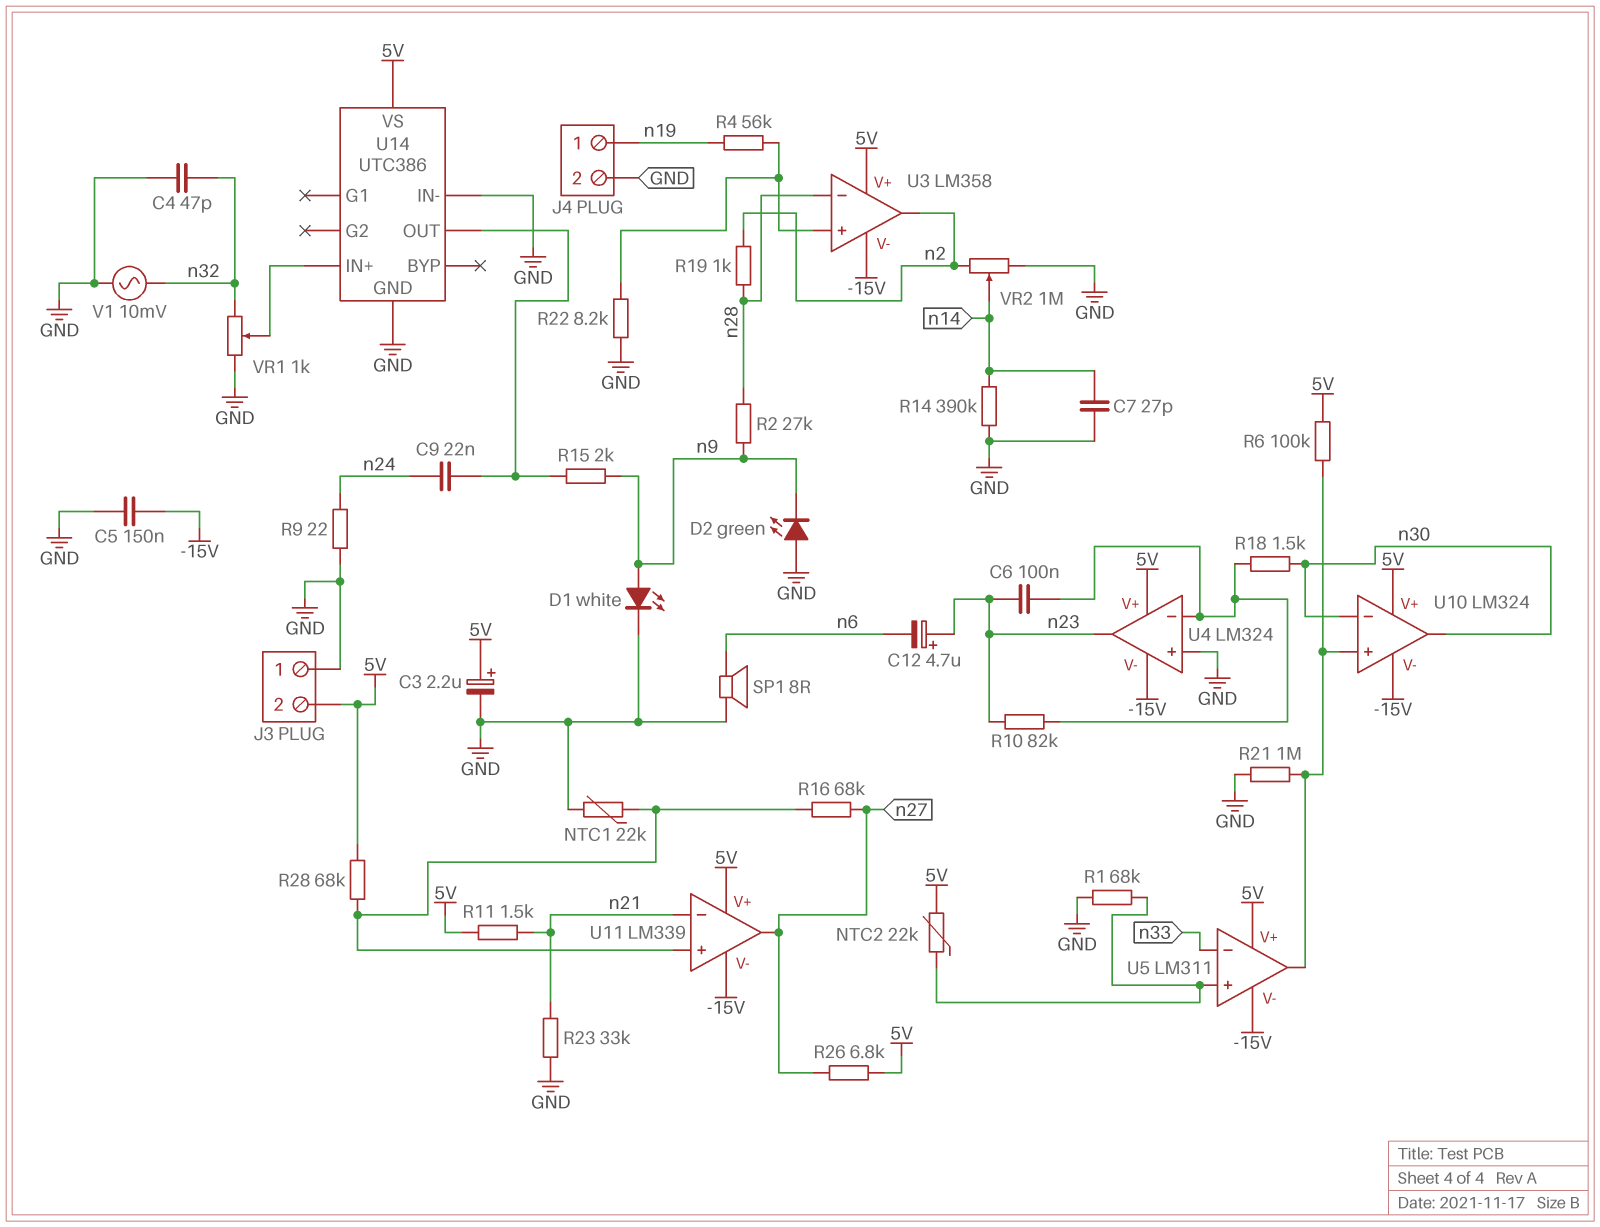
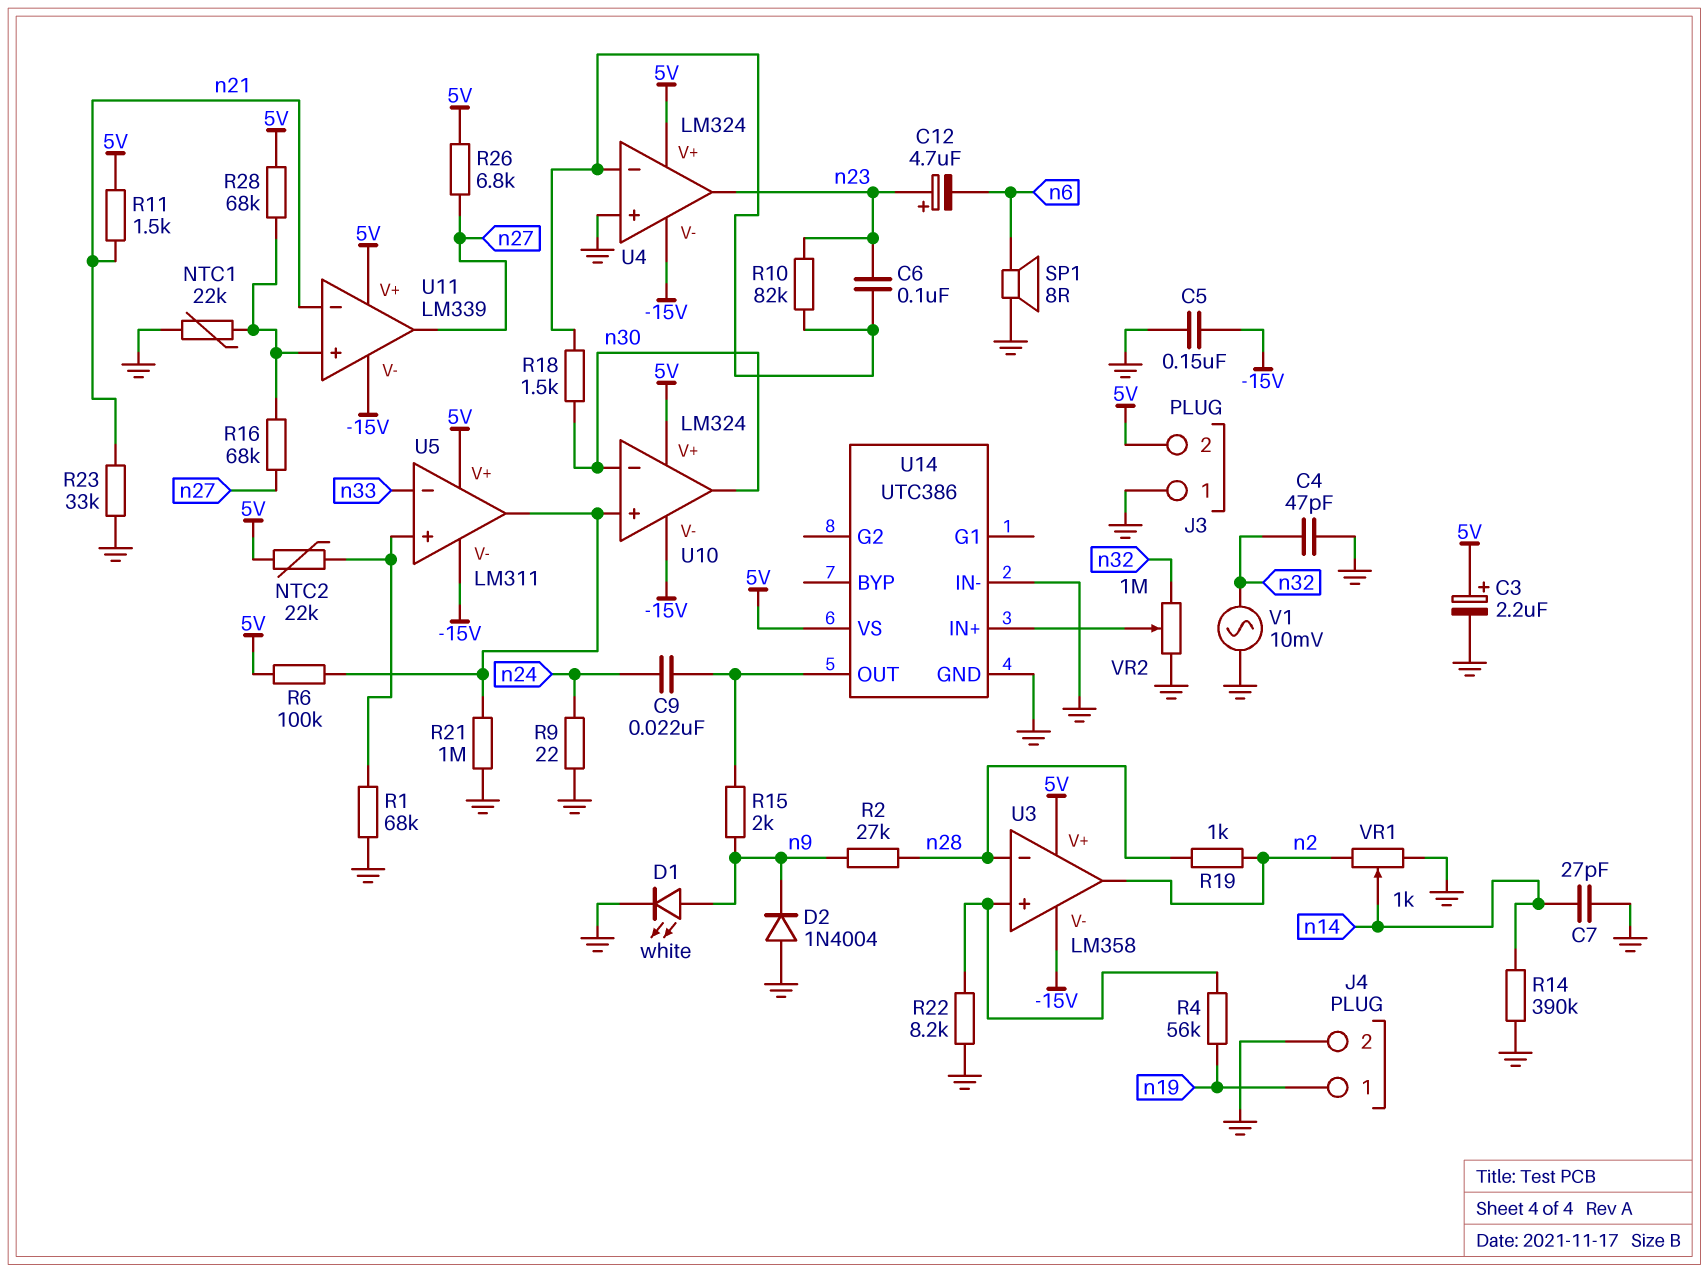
D2: LED green (A GND, K n9) -> diode 1N4004 (A GND, K n9)
VR1: 1k (GND, n32, wiper U14/IN+) -> 1k (GND, n2, wiper n14)
VR2: 1M (GND, n2, wiper n14) -> 1M (GND, n32, wiper U14/IN+)

